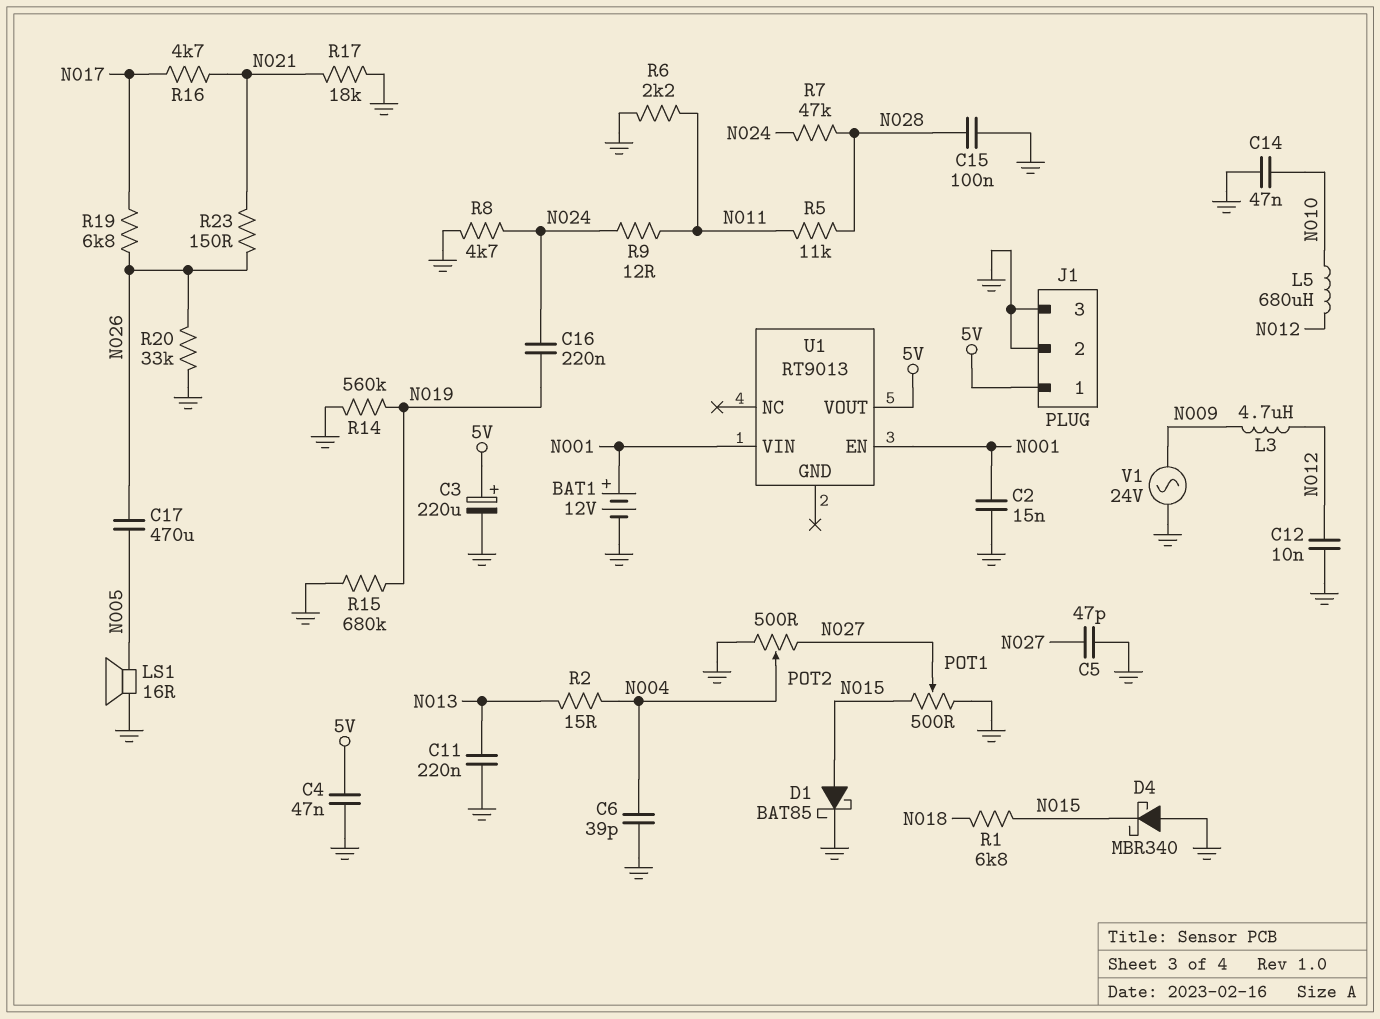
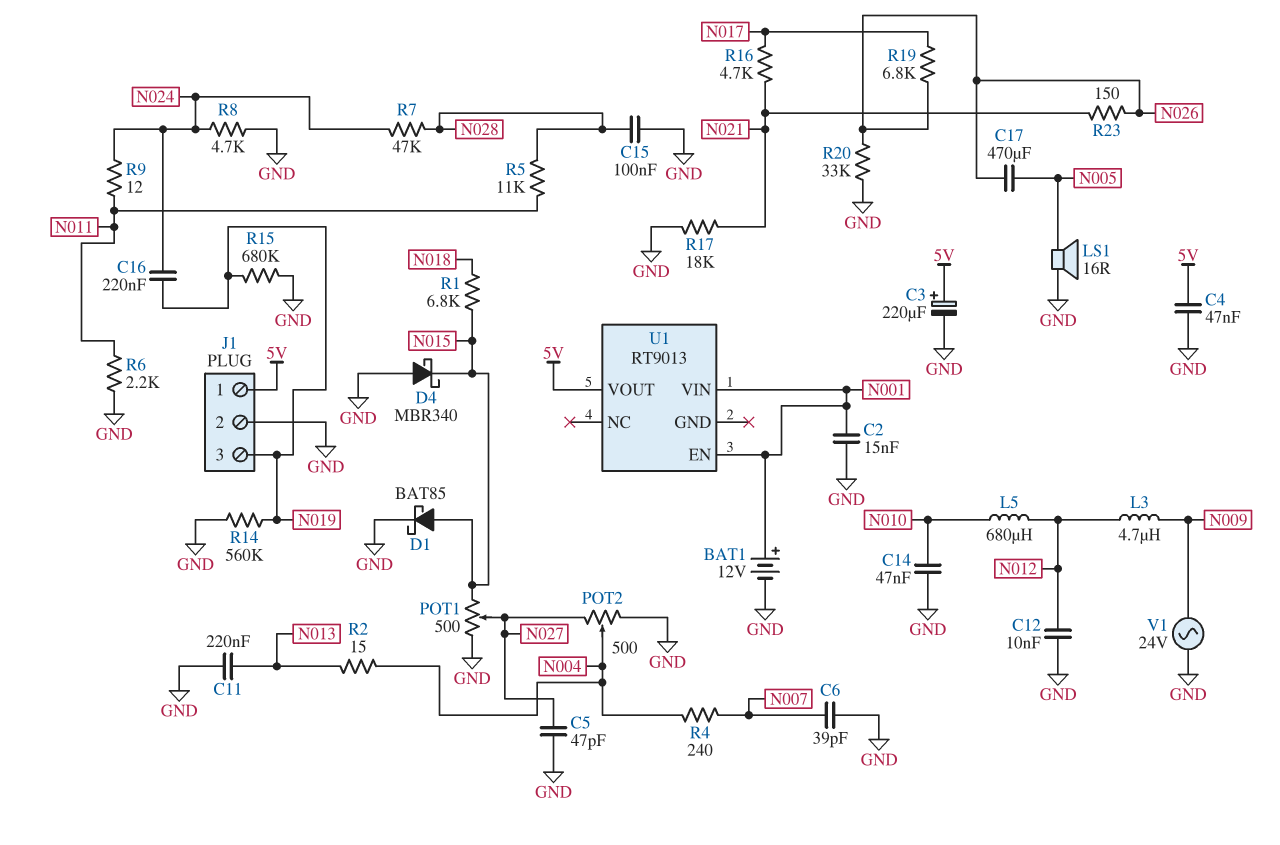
C6: 39pF (GND, N004) -> 39pF (GND, N007)
J1 pin 3: GND -> N019
R4: none -> 240 (N004, N007)

